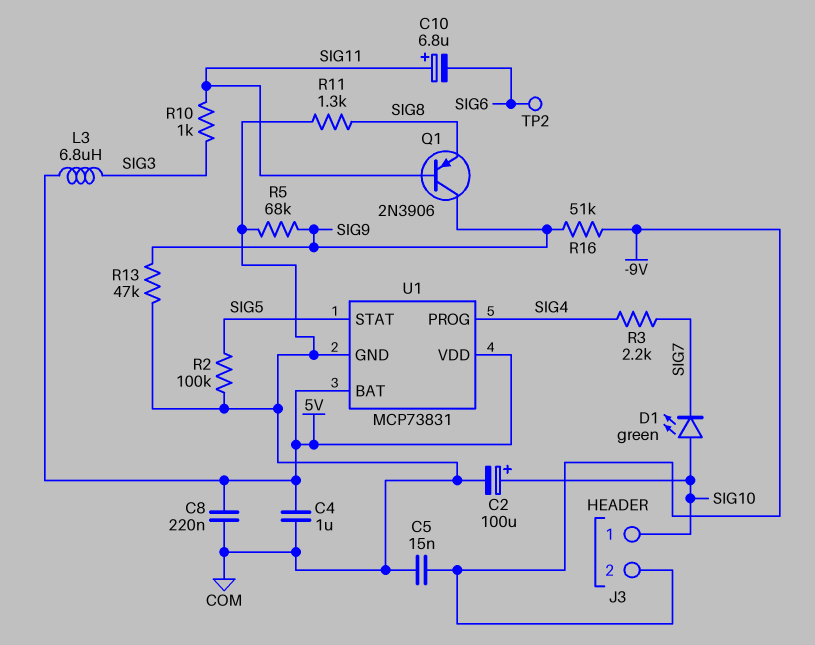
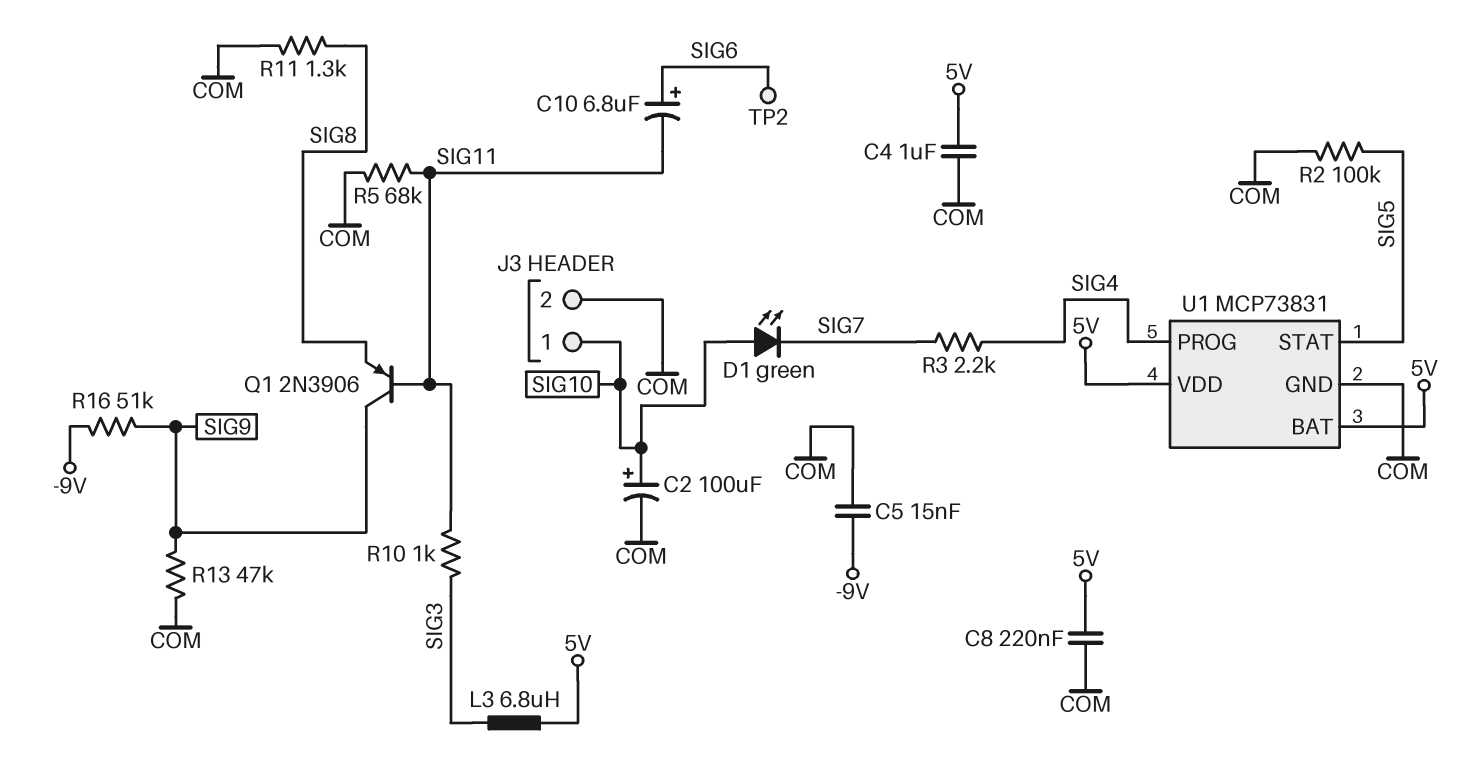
C10: 6.8uF (plus SIG11, minus SIG6) -> 6.8uF (plus SIG6, minus SIG11)
J3 pin 2: -9V -> COM
R5: 68k (COM, SIG9) -> 68k (COM, SIG11)

